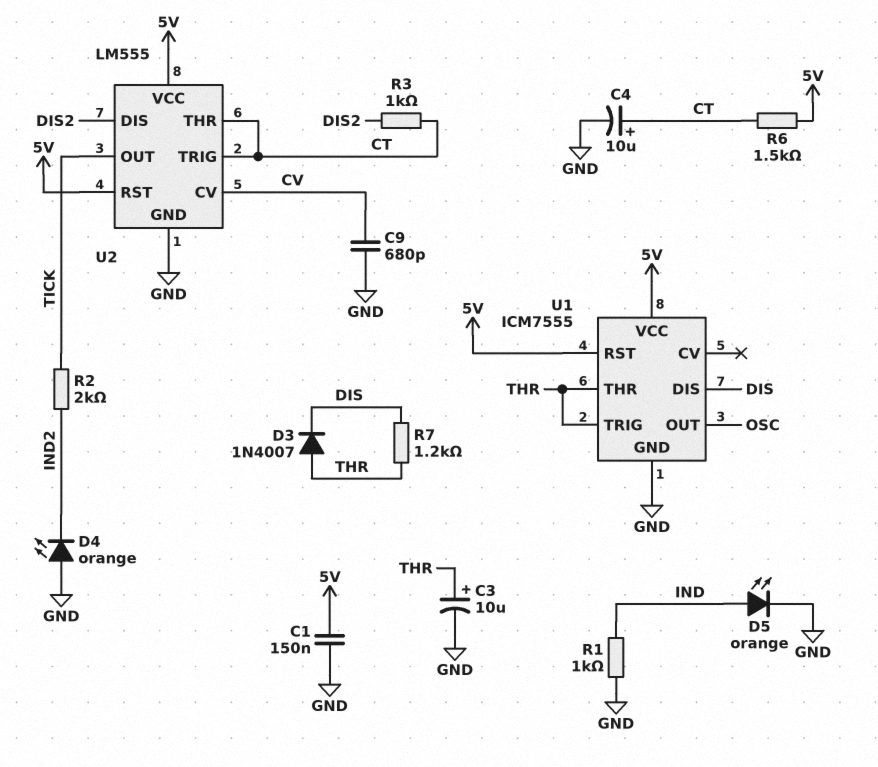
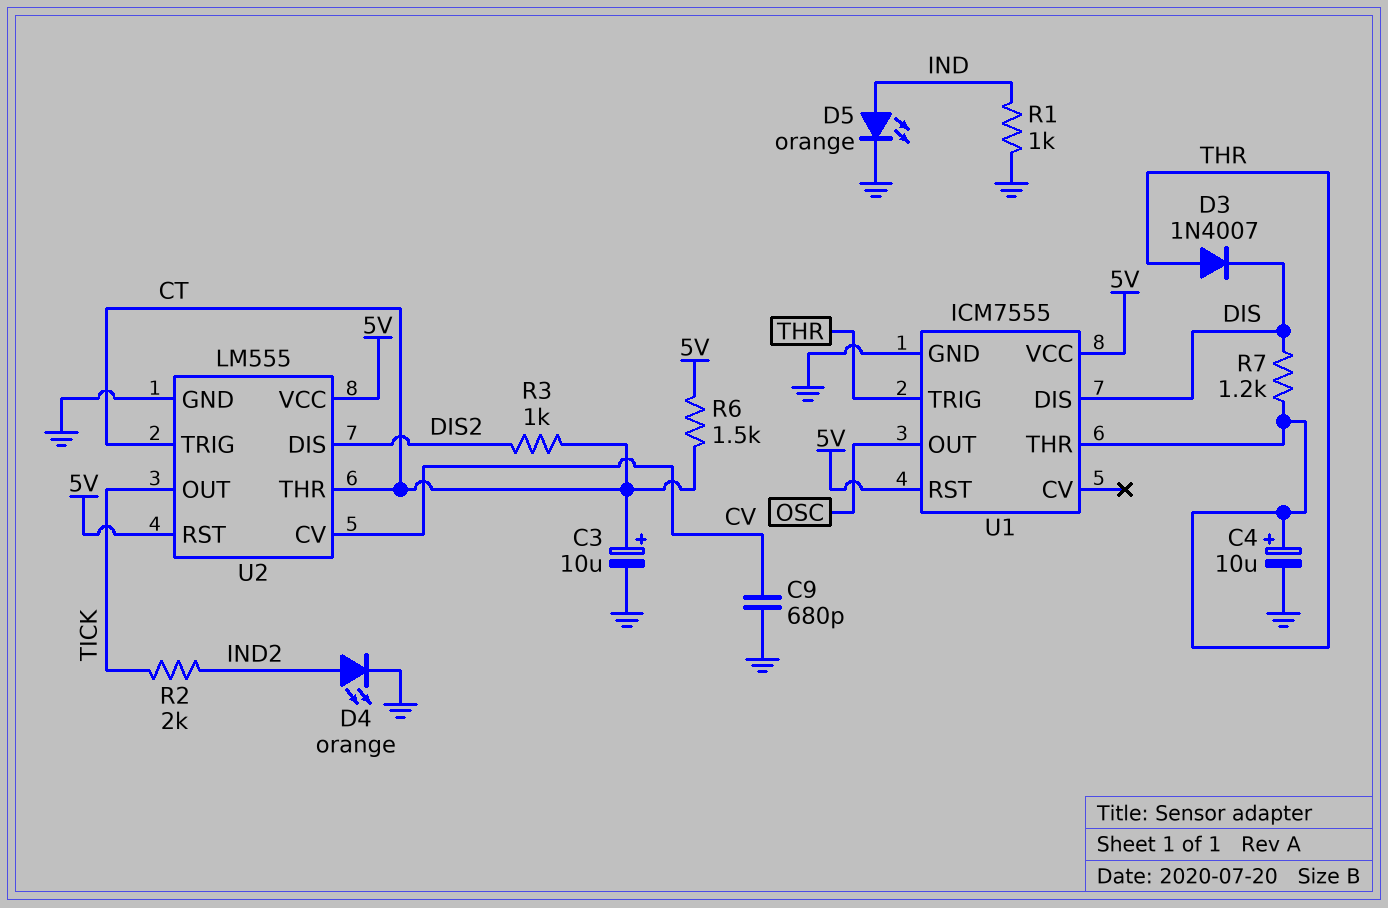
C1: 150nF (5V, GND) -> none
C3: 10uF (plus THR, minus GND) -> 10uF (plus CT, minus GND)
C4: 10uF (plus CT, minus GND) -> 10uF (plus THR, minus GND)
D4: LED orange (A GND, K IND2) -> LED orange (A IND2, K GND)

